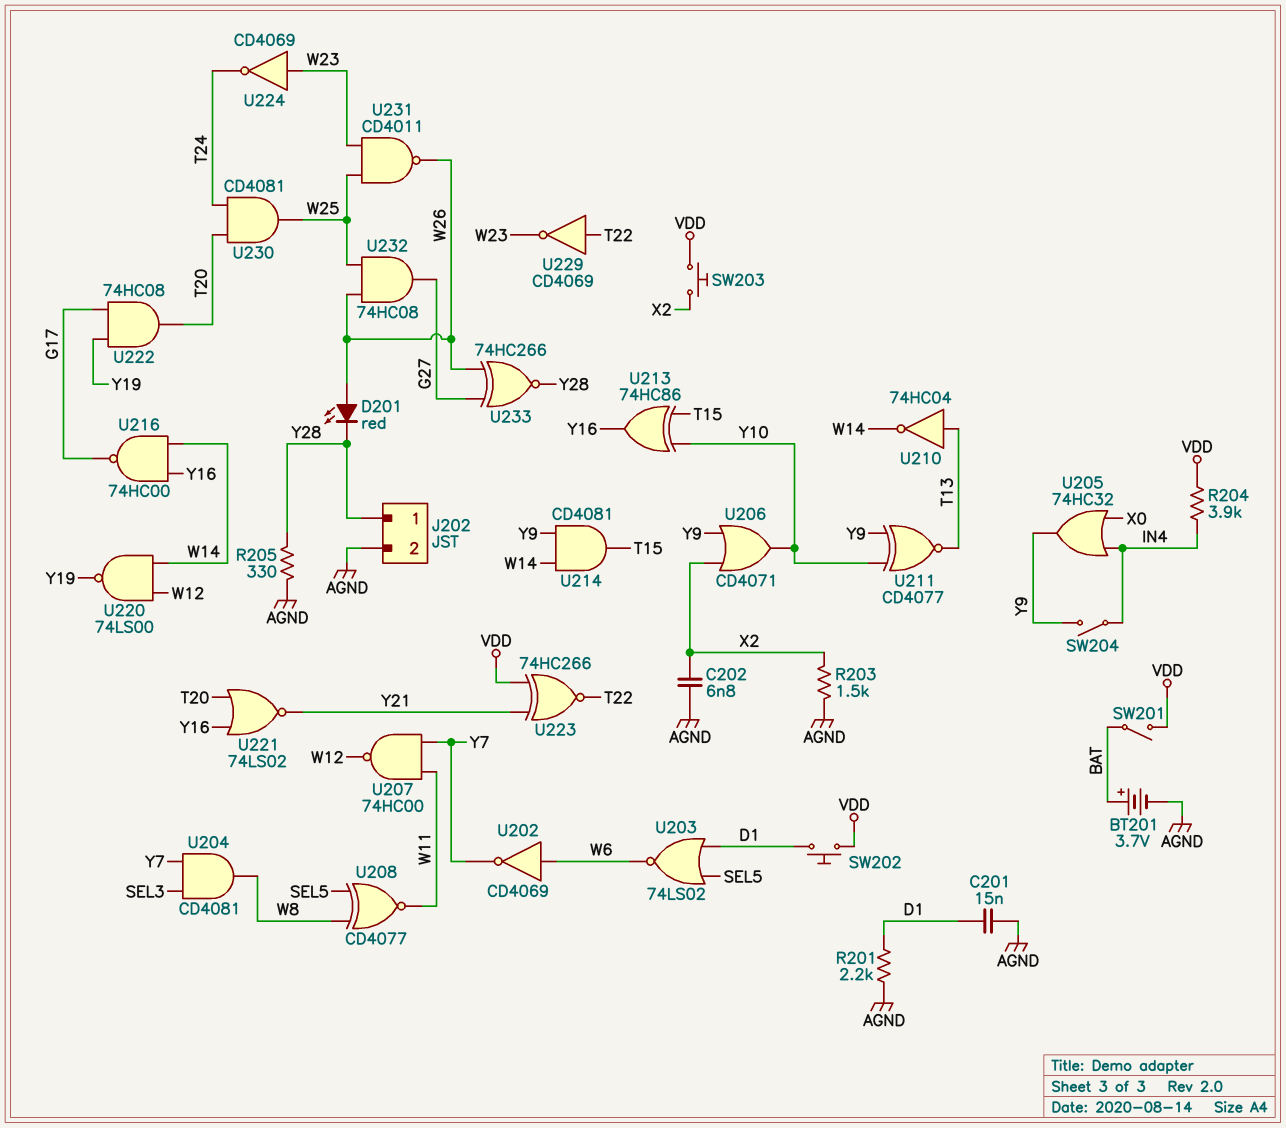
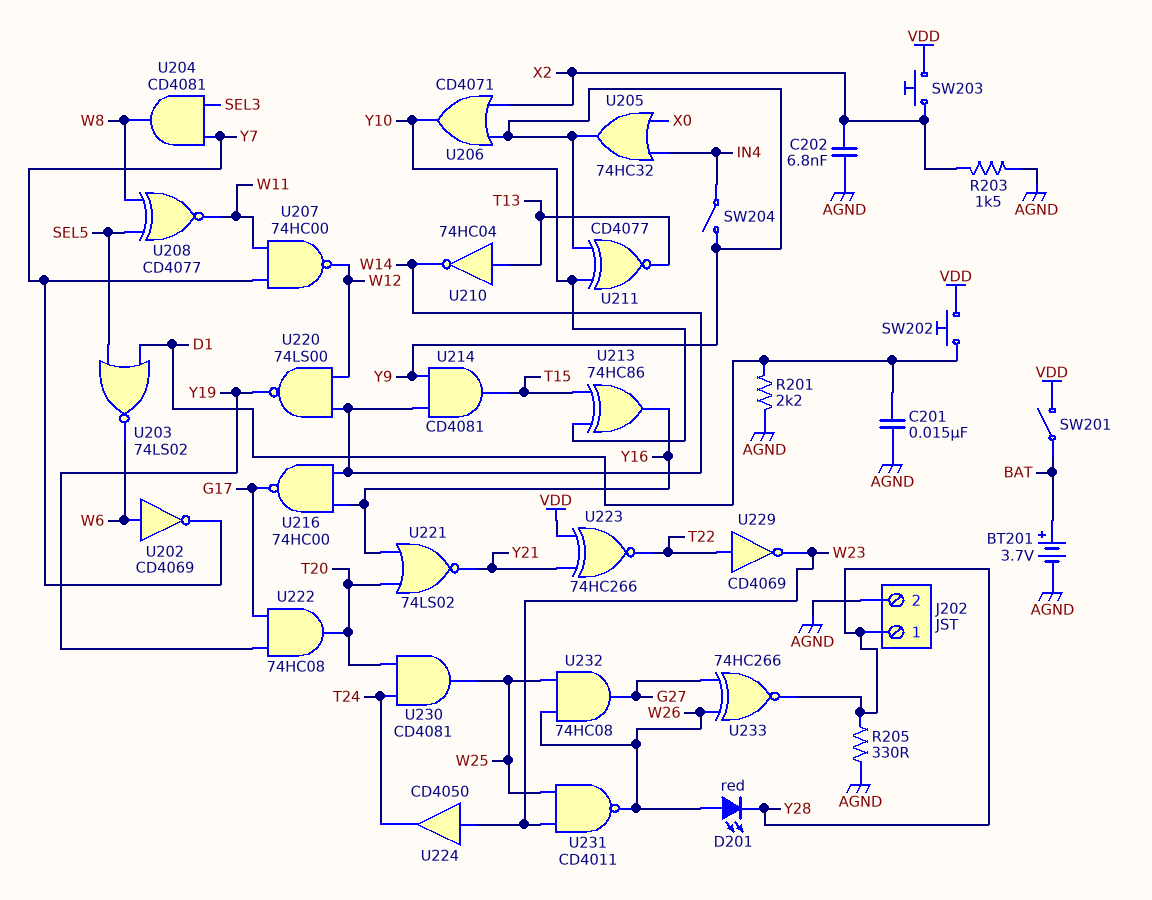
R204: 3.9k (IN4, VDD) -> none
U224: NOT CD4069 (in W23, out T24) -> buffer CD4050 (in W23, out T24)

